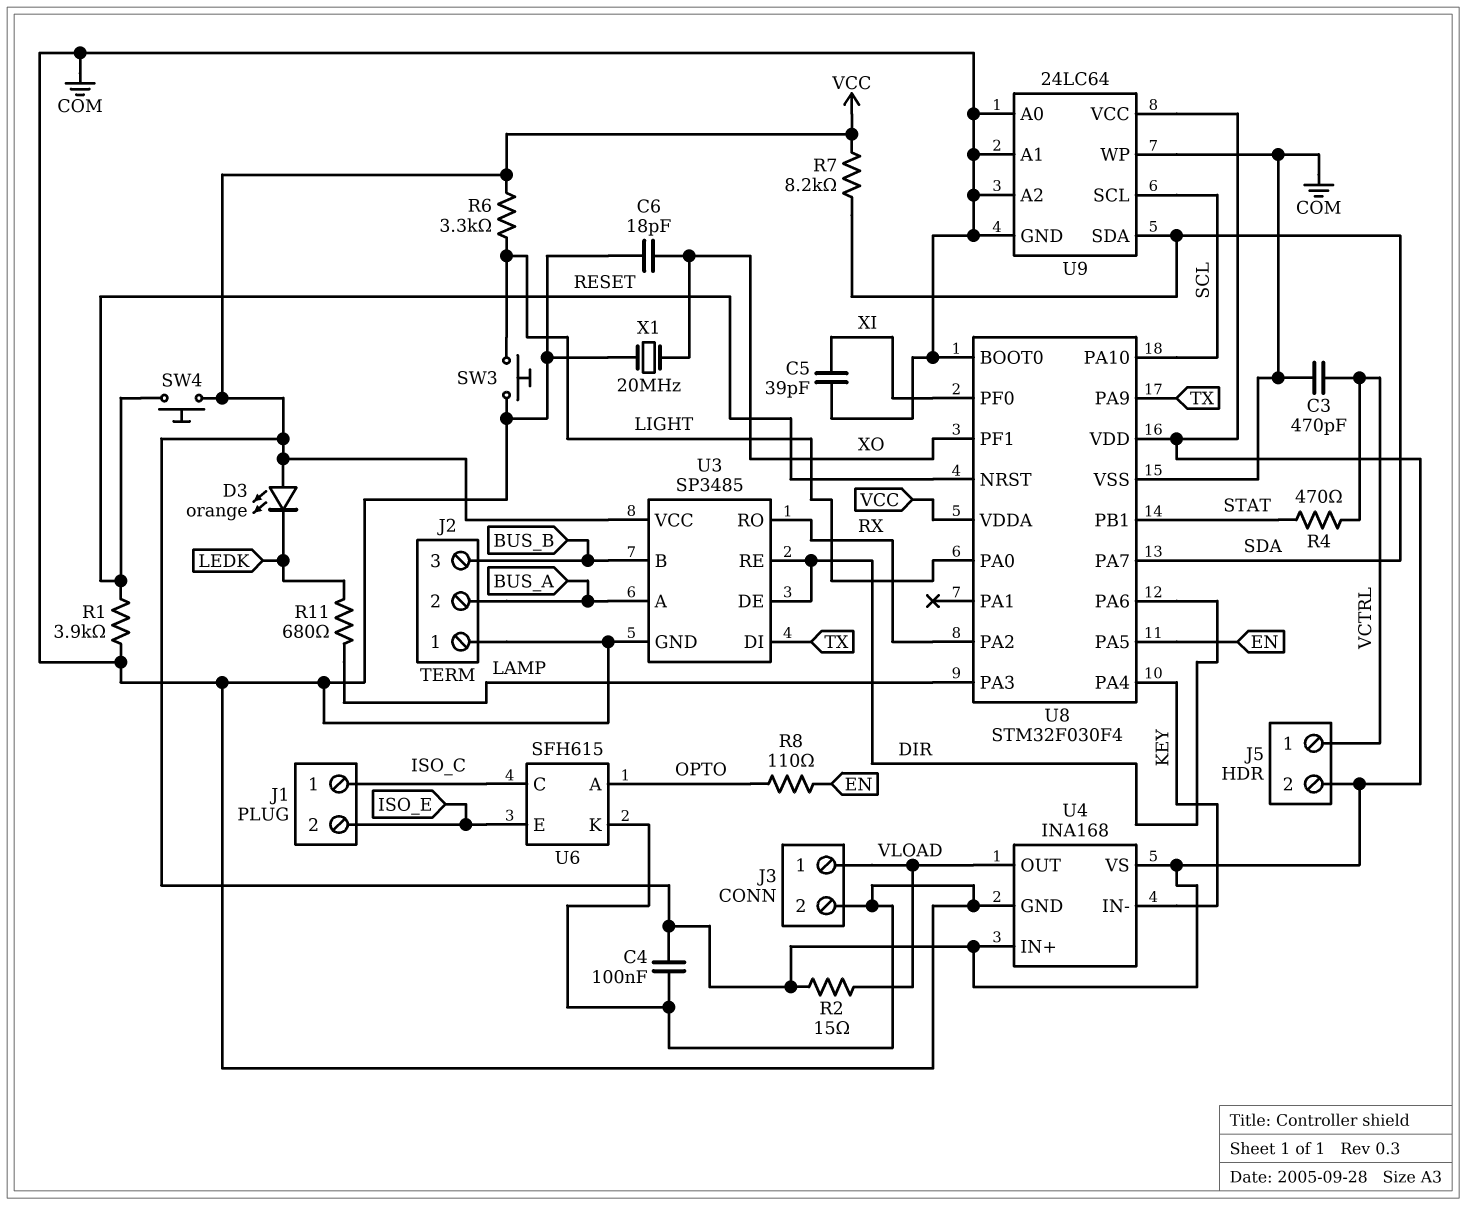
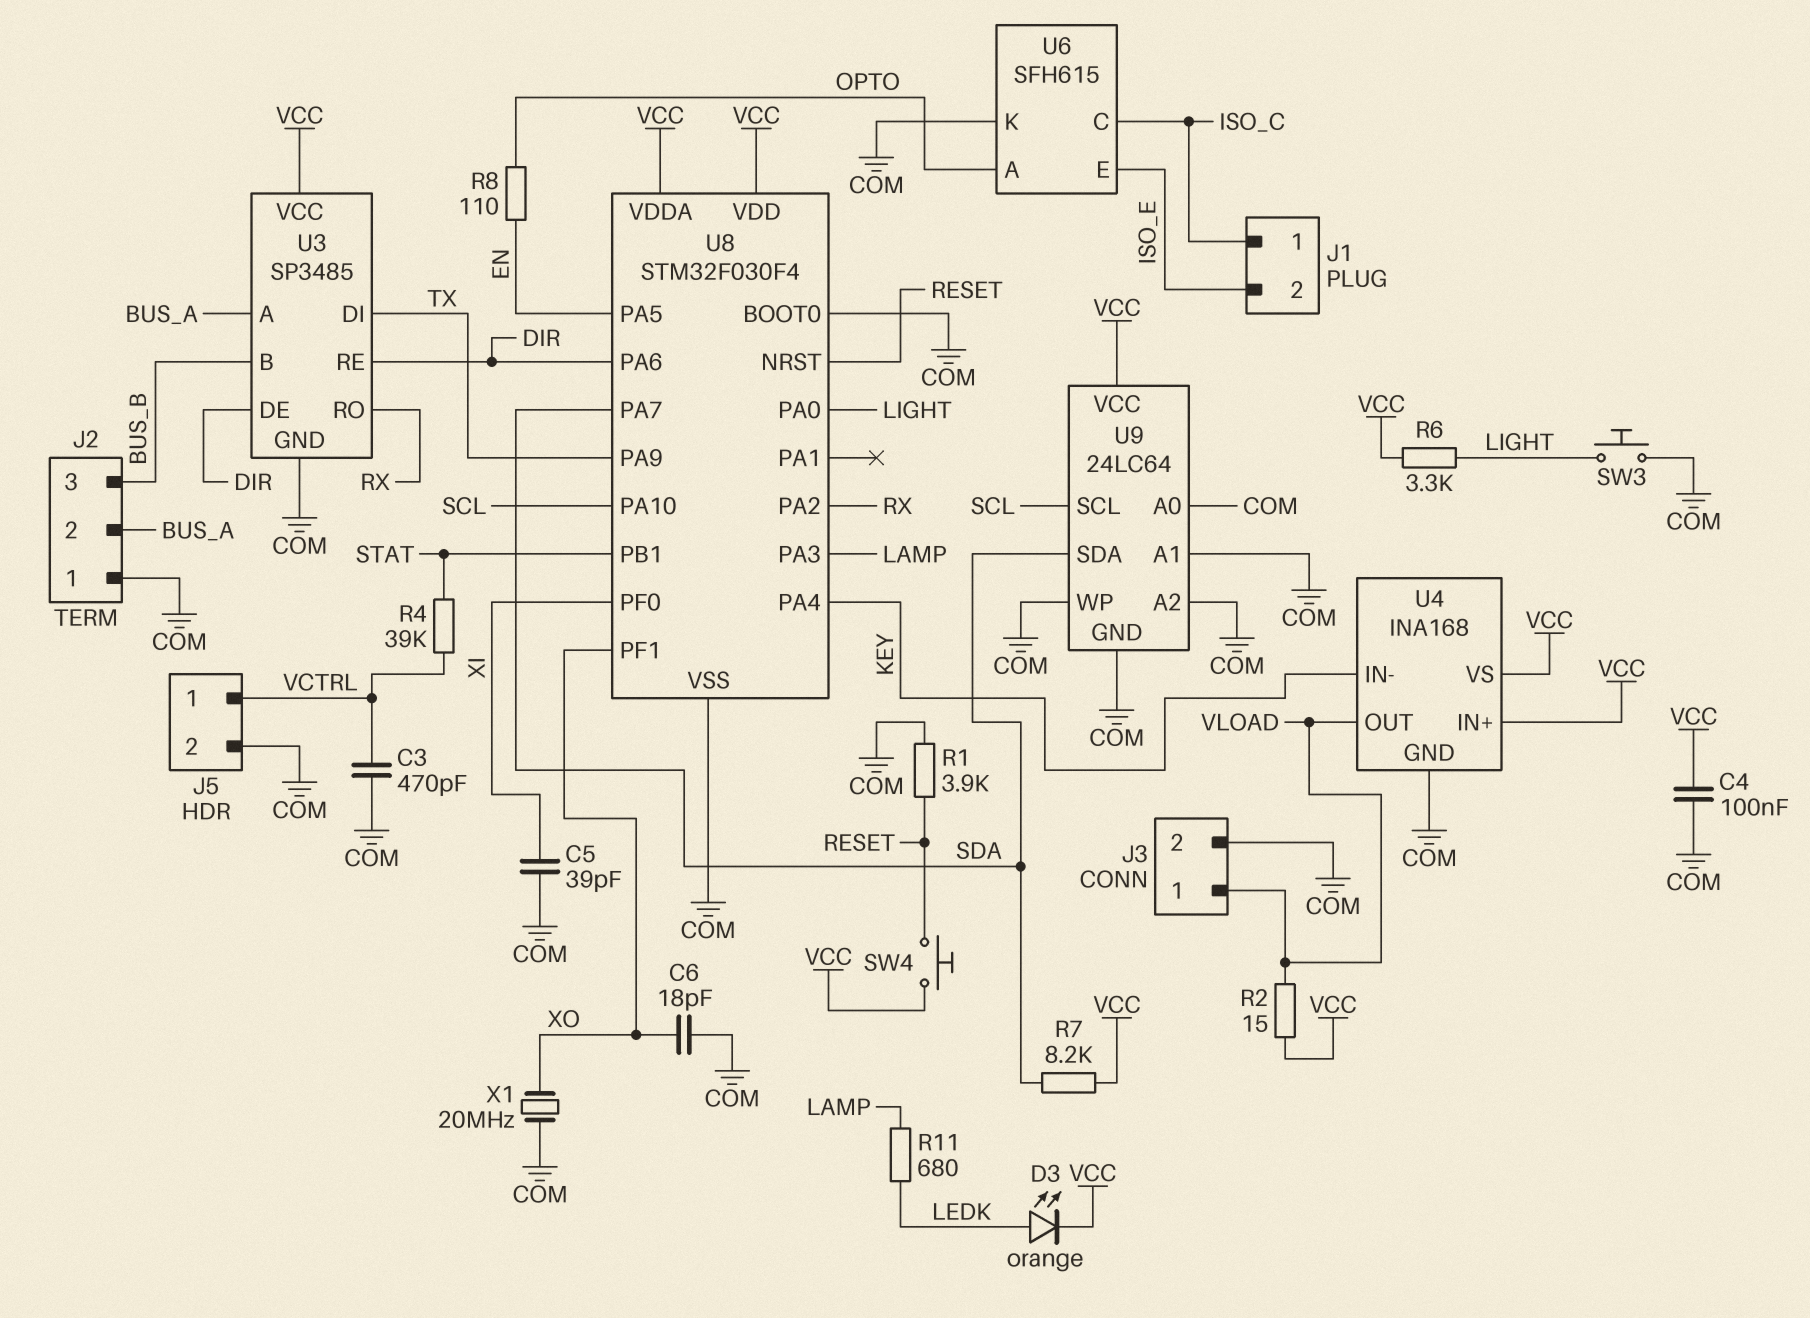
D3: LED orange (A VCC, K LEDK) -> LED orange (A LEDK, K VCC)
J5 pin 2: VCC -> COM
R4: 470 (STAT, VCTRL) -> 39k (STAT, VCTRL)

